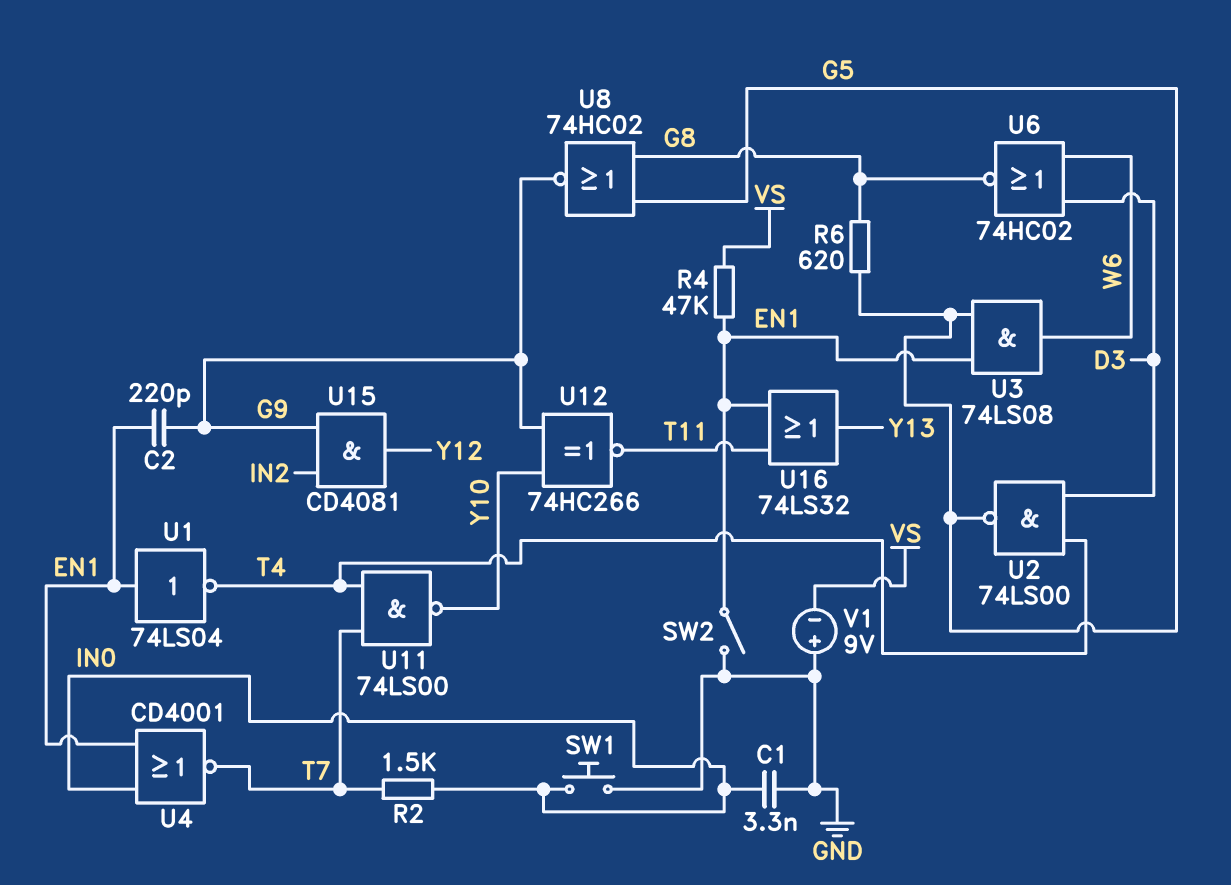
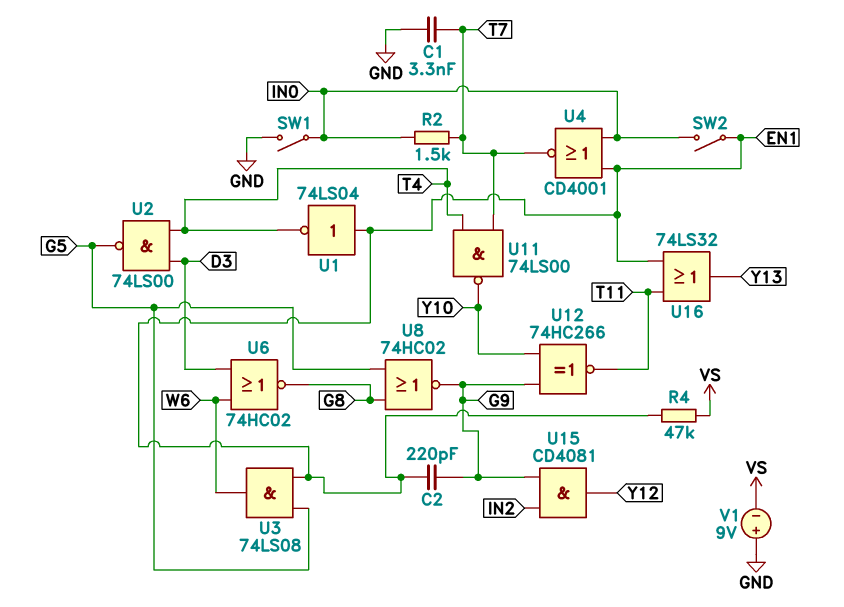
C1: 3.3nF (GND, IN0) -> 3.3nF (GND, T7)
R6: 620 (G5, G8) -> none
SW1: button (GND, IN0) -> switch (GND, IN0)
SW2: switch (EN1, GND) -> switch (EN1, IN0)

